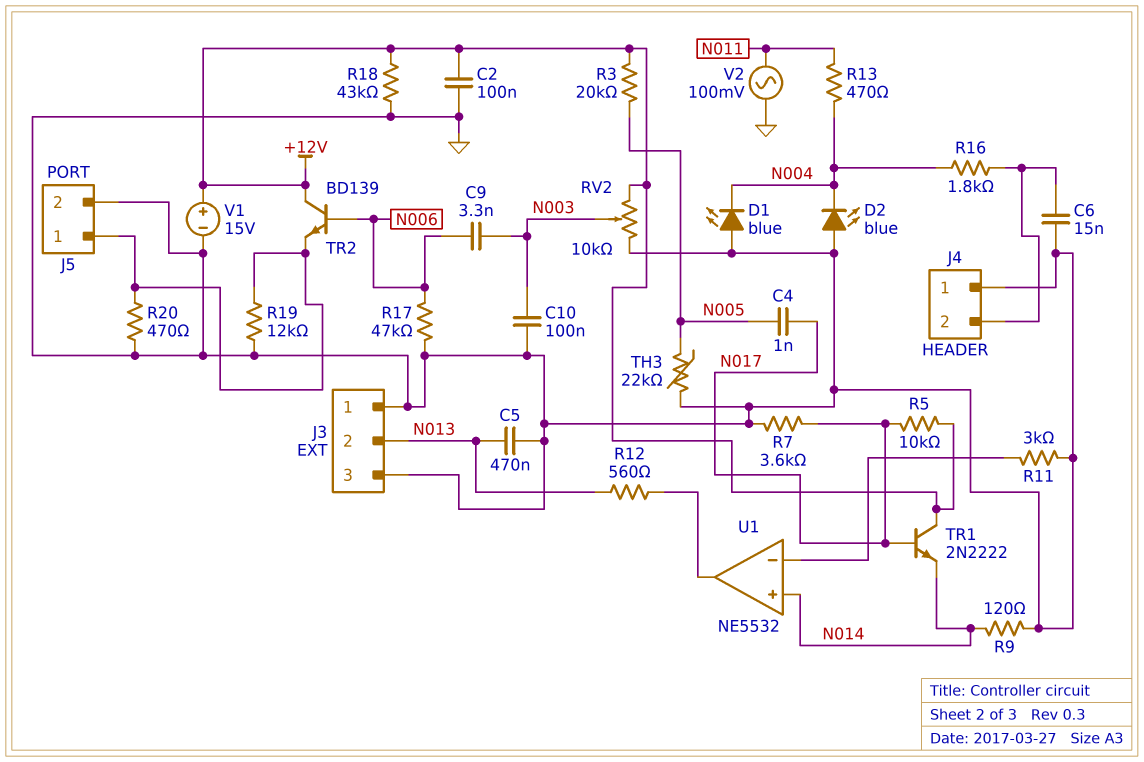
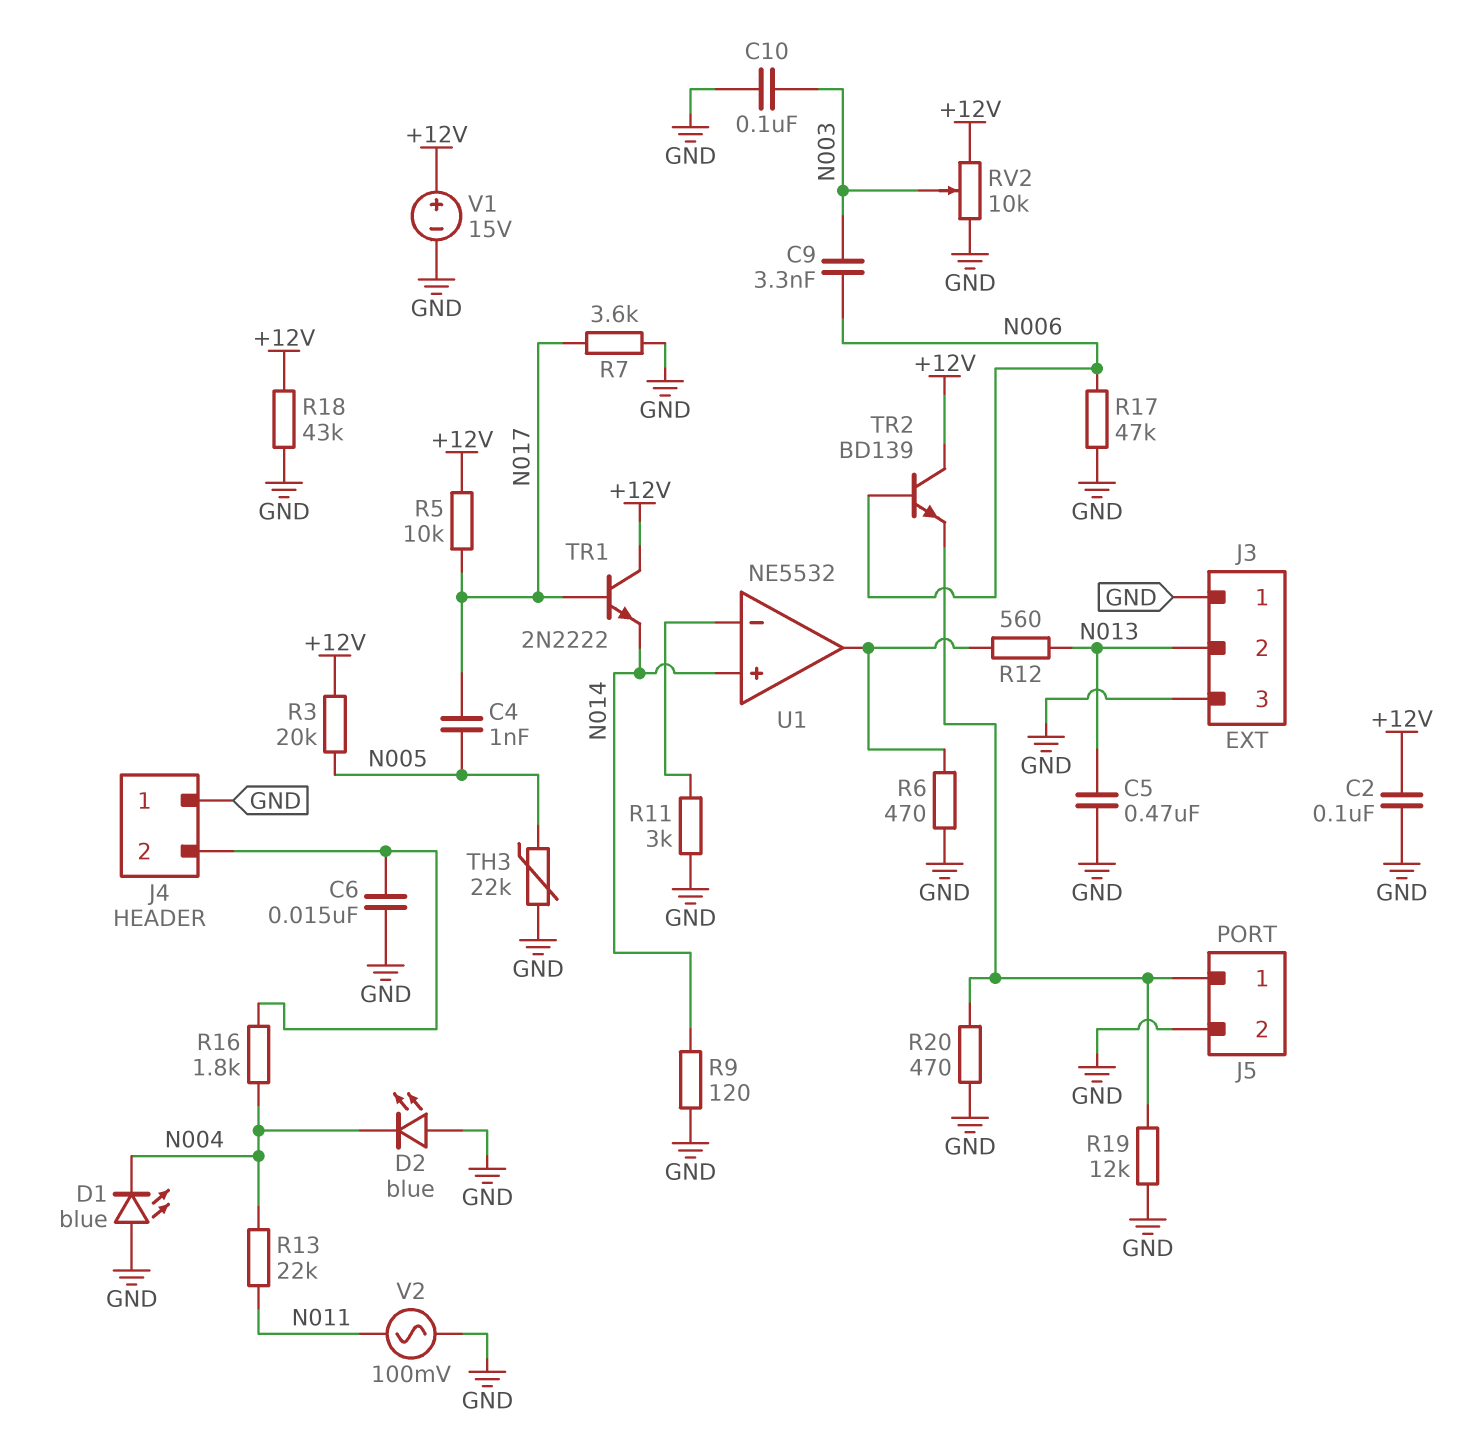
R6: none -> 470 (GND, U1/out)
R13: 470 (N004, N011) -> 22k (N004, N011)

